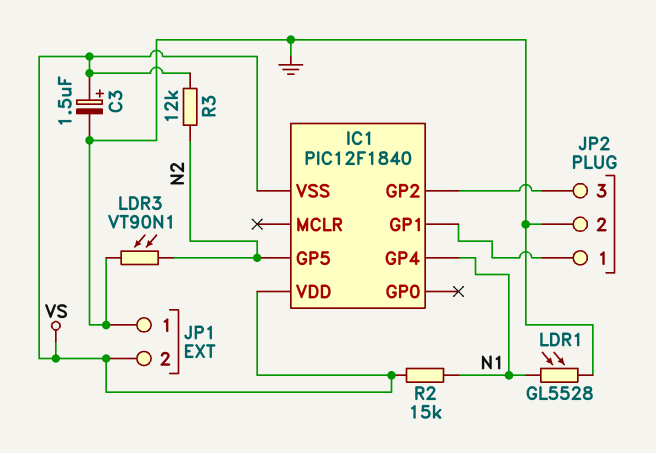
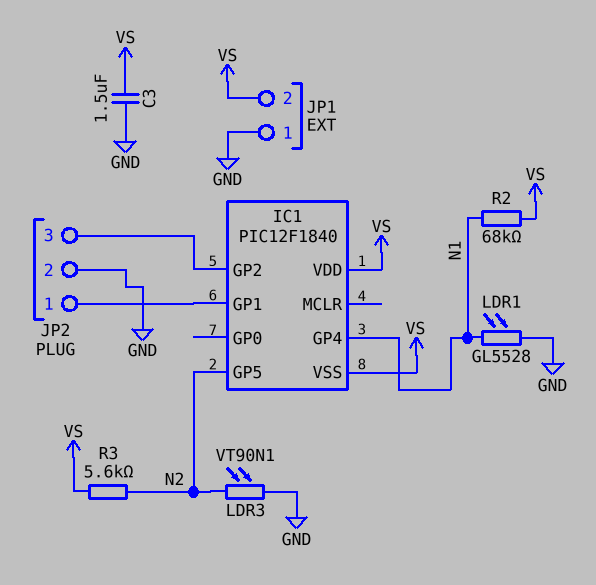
C3: 1.5uF (plus VS, minus GND) -> 1.5uF (GND, VS)
R2: 15k (N1, VS) -> 68k (N1, VS)
R3: 12k (N2, VS) -> 5.6k (N2, VS)

